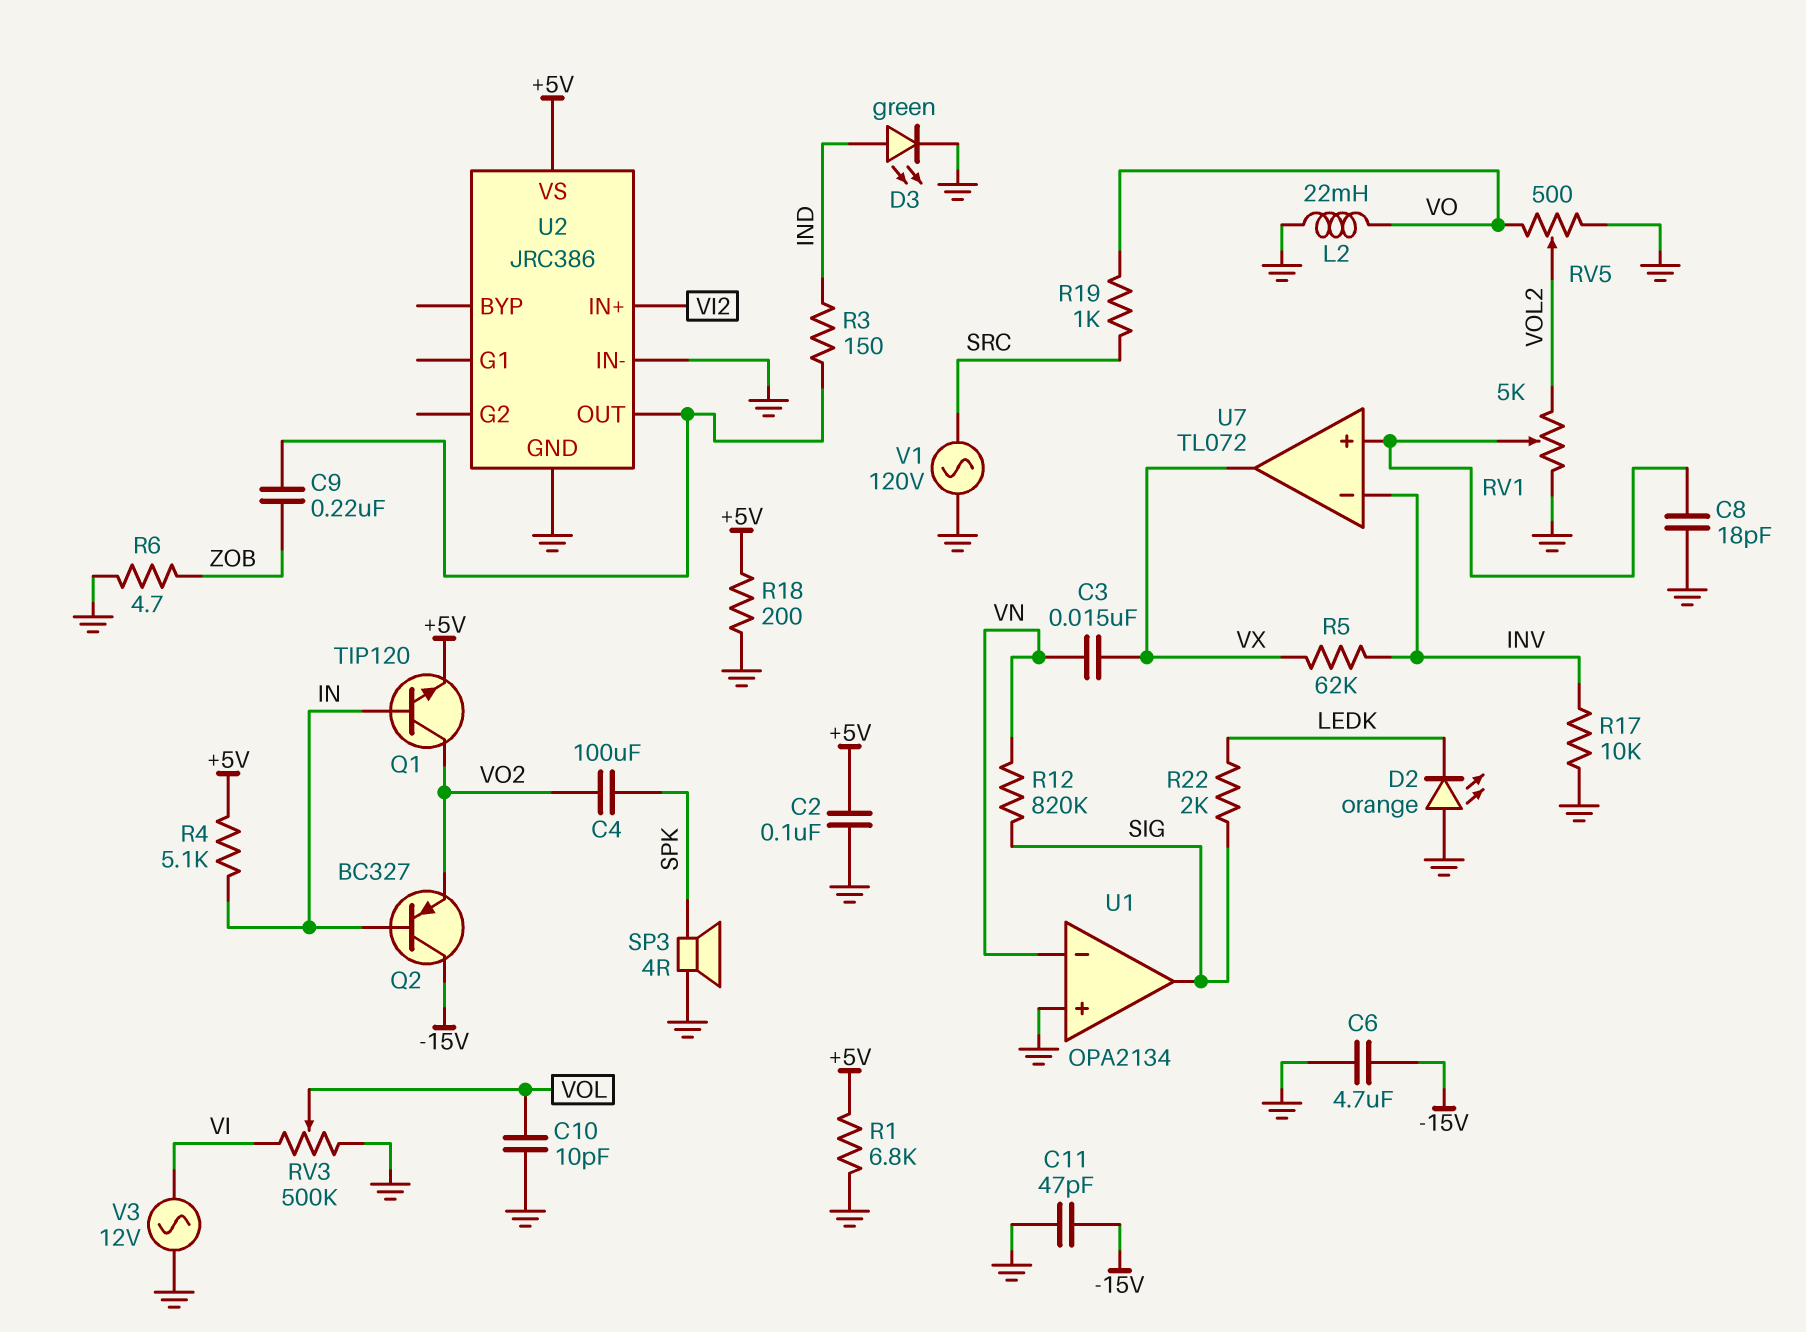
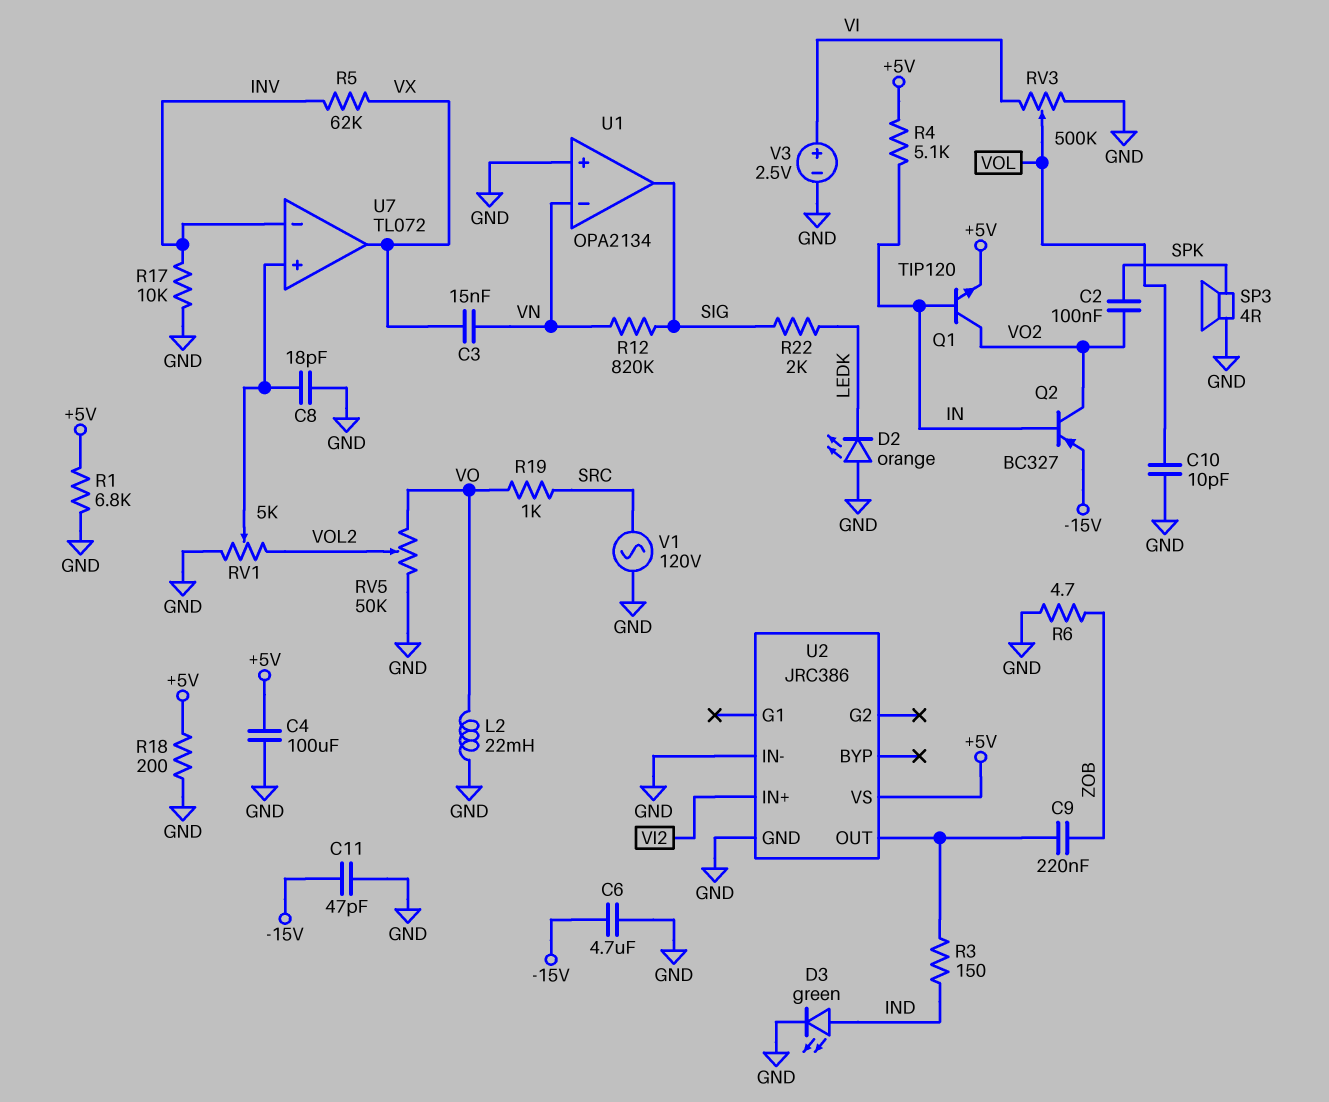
C2: 100nF (+5V, GND) -> 100nF (SPK, VO2)
C4: 100uF (SPK, VO2) -> 100uF (+5V, GND)
Q2: PNP BC327 (B IN, C -15V, E VO2) -> PNP BC327 (B IN, C VO2, E -15V)
RV5: 500 (GND, VO, wiper VOL2) -> 50k (GND, VO, wiper VOL2)
V3: AC 12V (GND, VI) -> 2.5V (plus VI, minus GND)

